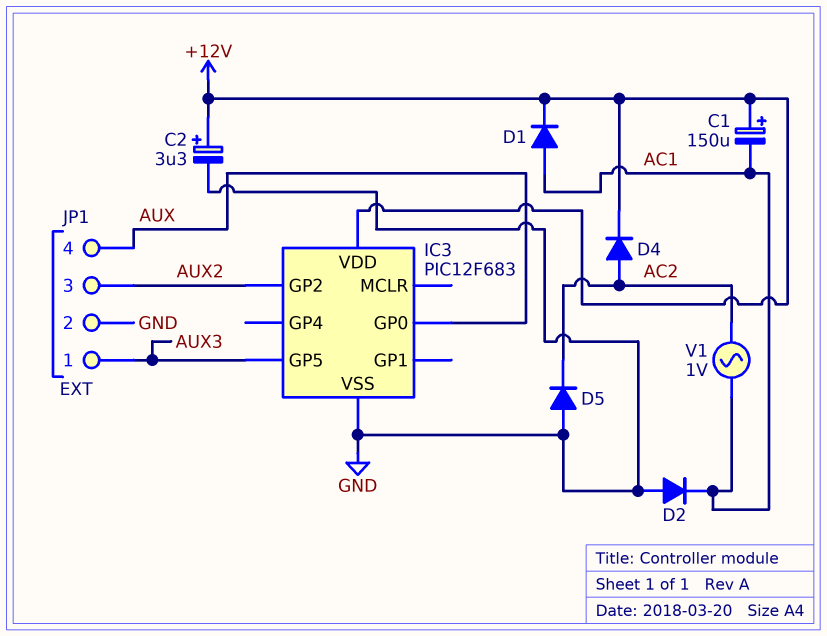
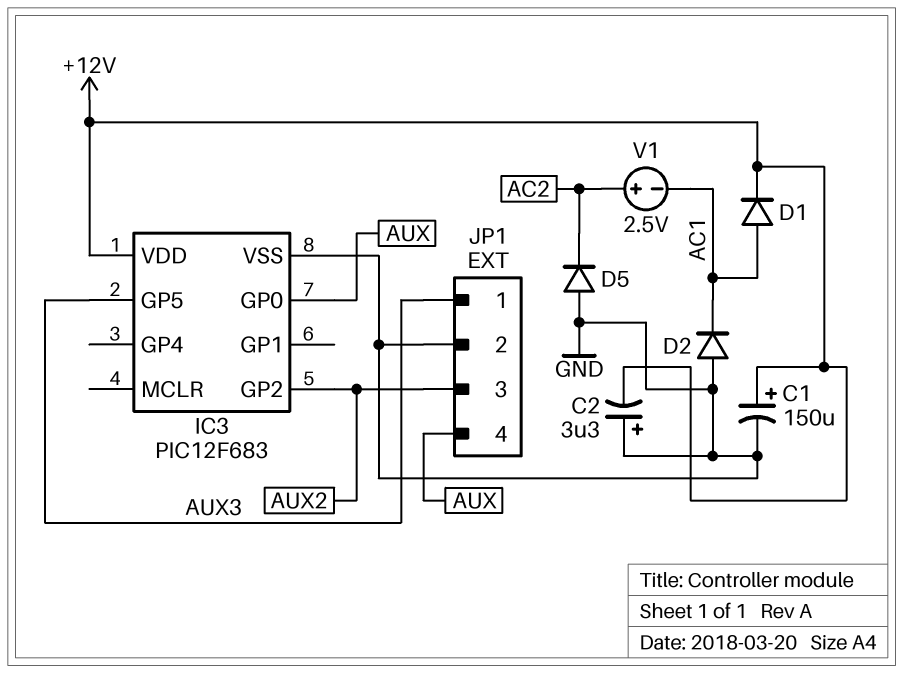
C1: 150uF (plus +12V, minus AC1) -> 150uF (plus +12V, minus GND)
C2: 3.3uF (plus +12V, minus GND) -> 3.3uF (plus GND, minus +12V)
D4: diode (A AC2, K +12V) -> none
V1: AC 1V (AC1, AC2) -> 2.5V (plus AC2, minus AC1)

